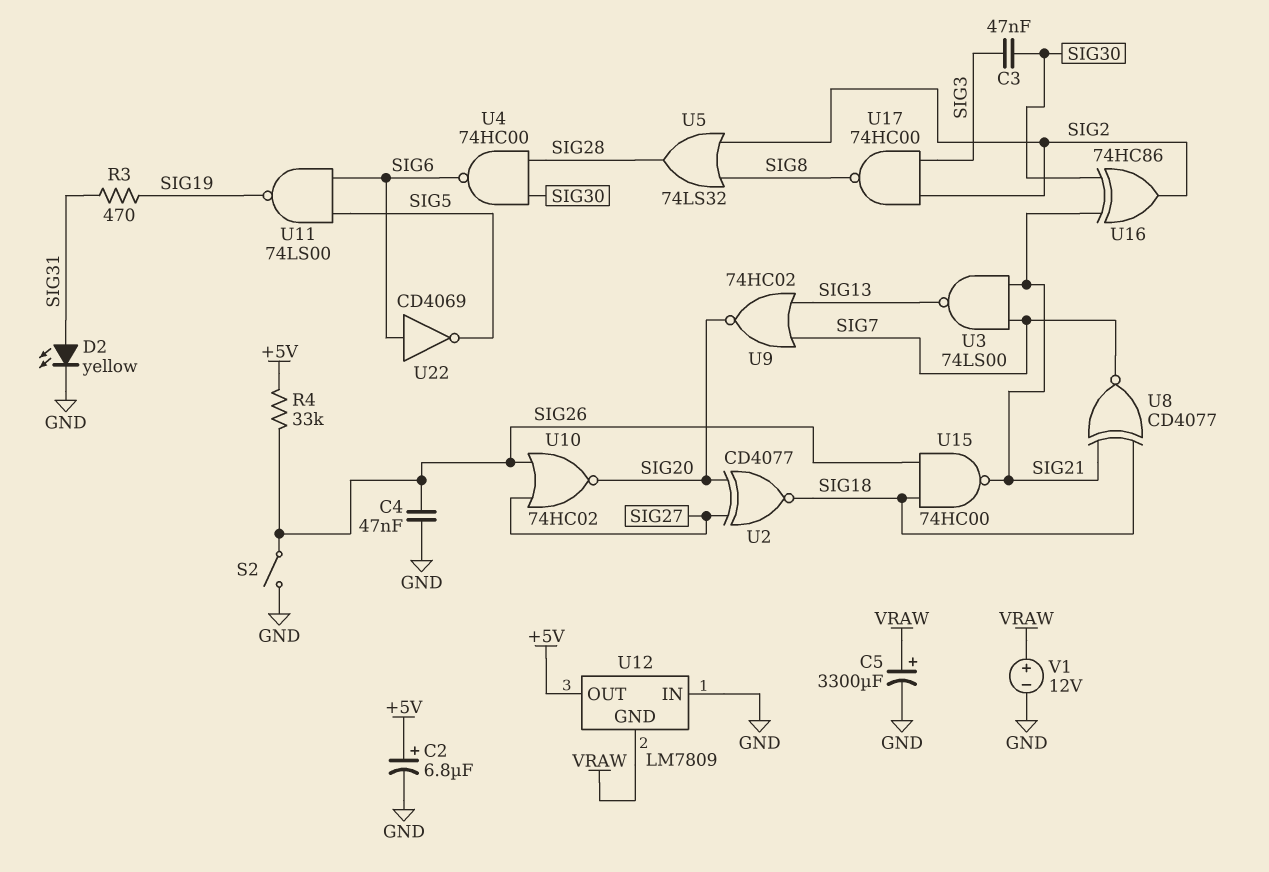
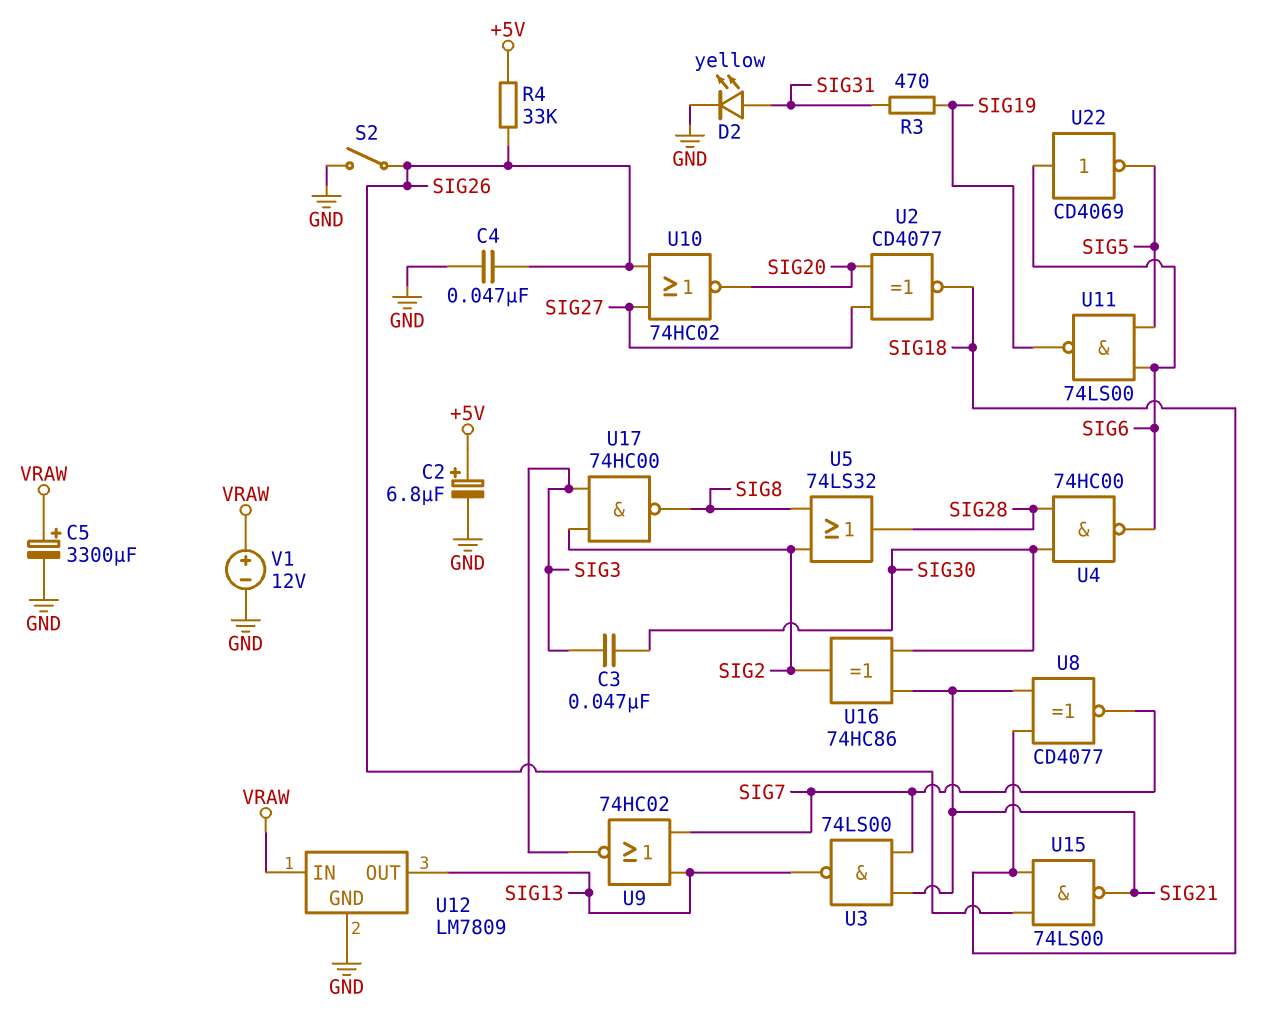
U9: NOR 74HC02 (in SIG7, in SIG13, out SIG20) -> NOR 74HC02 (in SIG7, in SIG13, out SIG3)
U12 pin GND: VRAW -> GND
U12 pin IN: GND -> VRAW
U12 pin OUT: +5V -> SIG13
U15: NAND 74HC00 (in SIG18, in SIG26, out SIG21) -> NAND 74LS00 (in SIG18, in SIG26, out SIG21)

